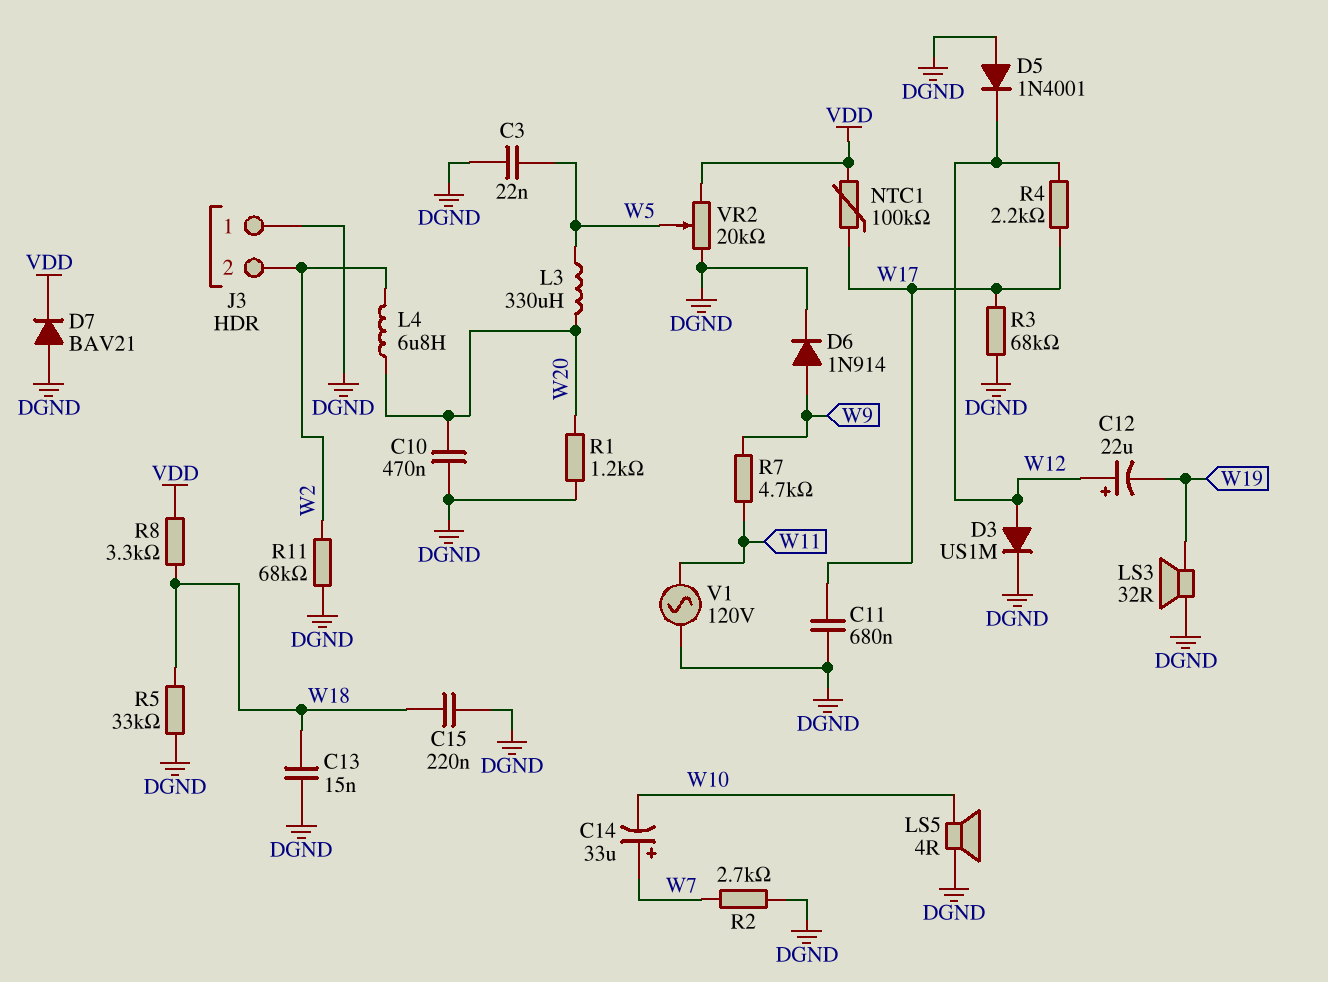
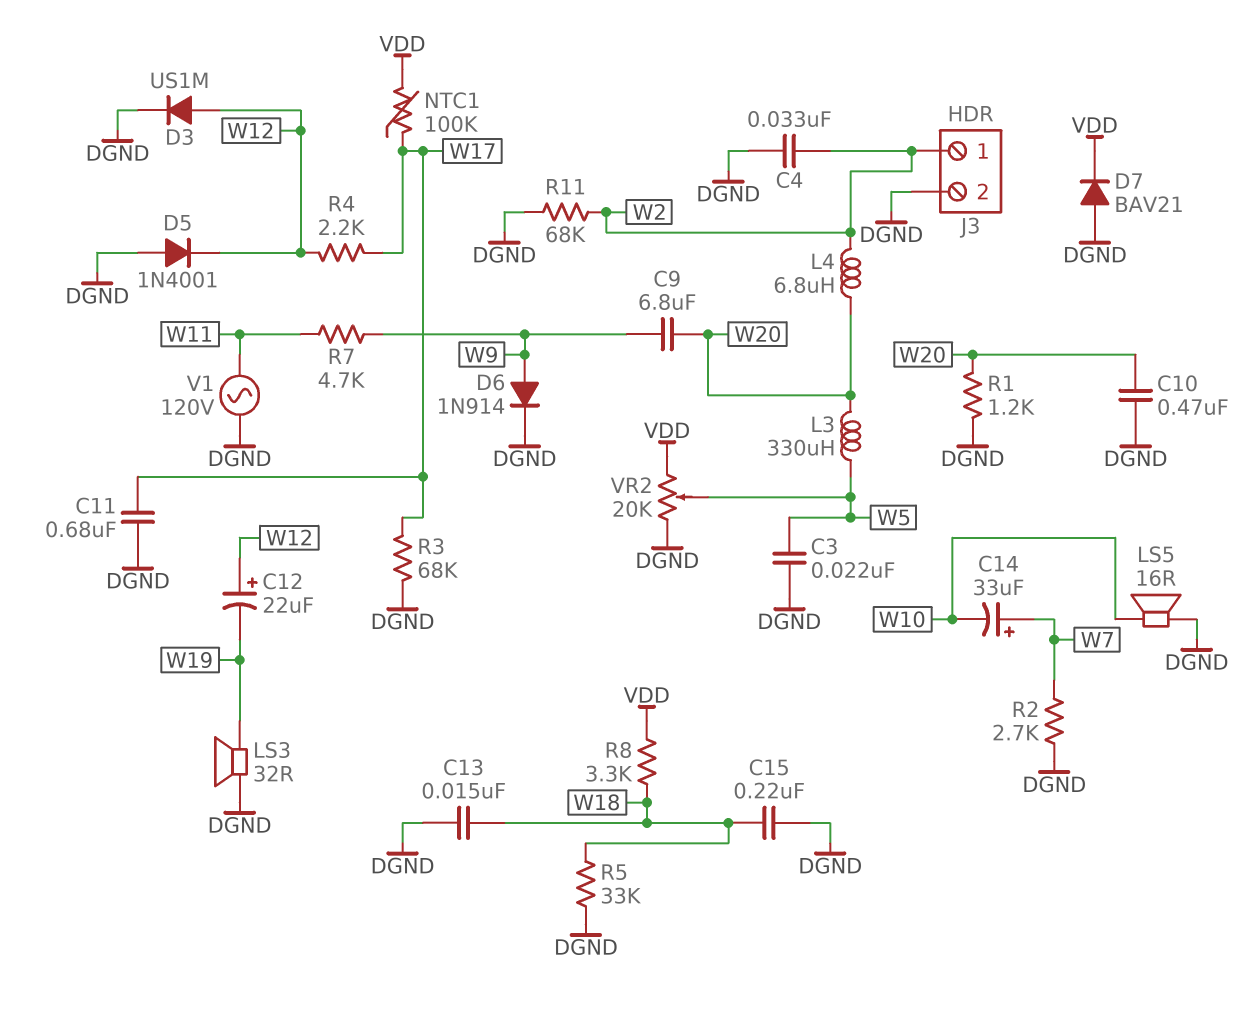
C4: none -> 33nF (DGND, W2)
C9: none -> 6.8uF (W9, W20)
J3 pin 1: DGND -> W2
J3 pin 2: W2 -> DGND
LS5: speaker 4R (DGND, W10) -> speaker 16R (DGND, W10)

